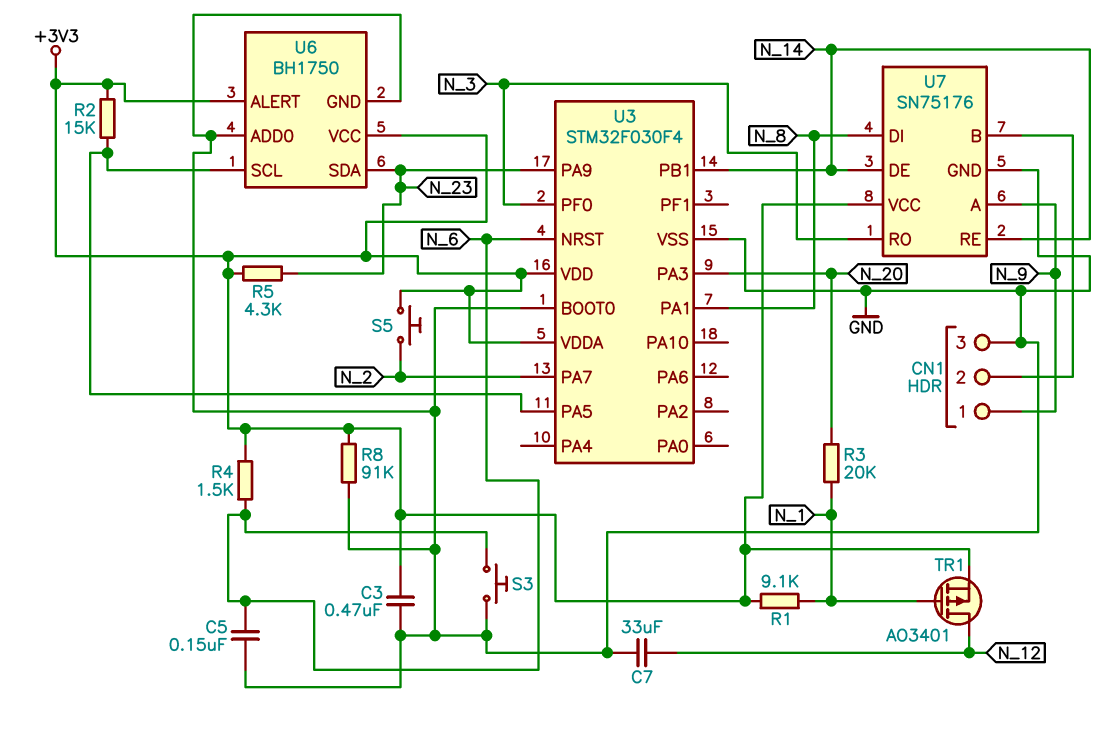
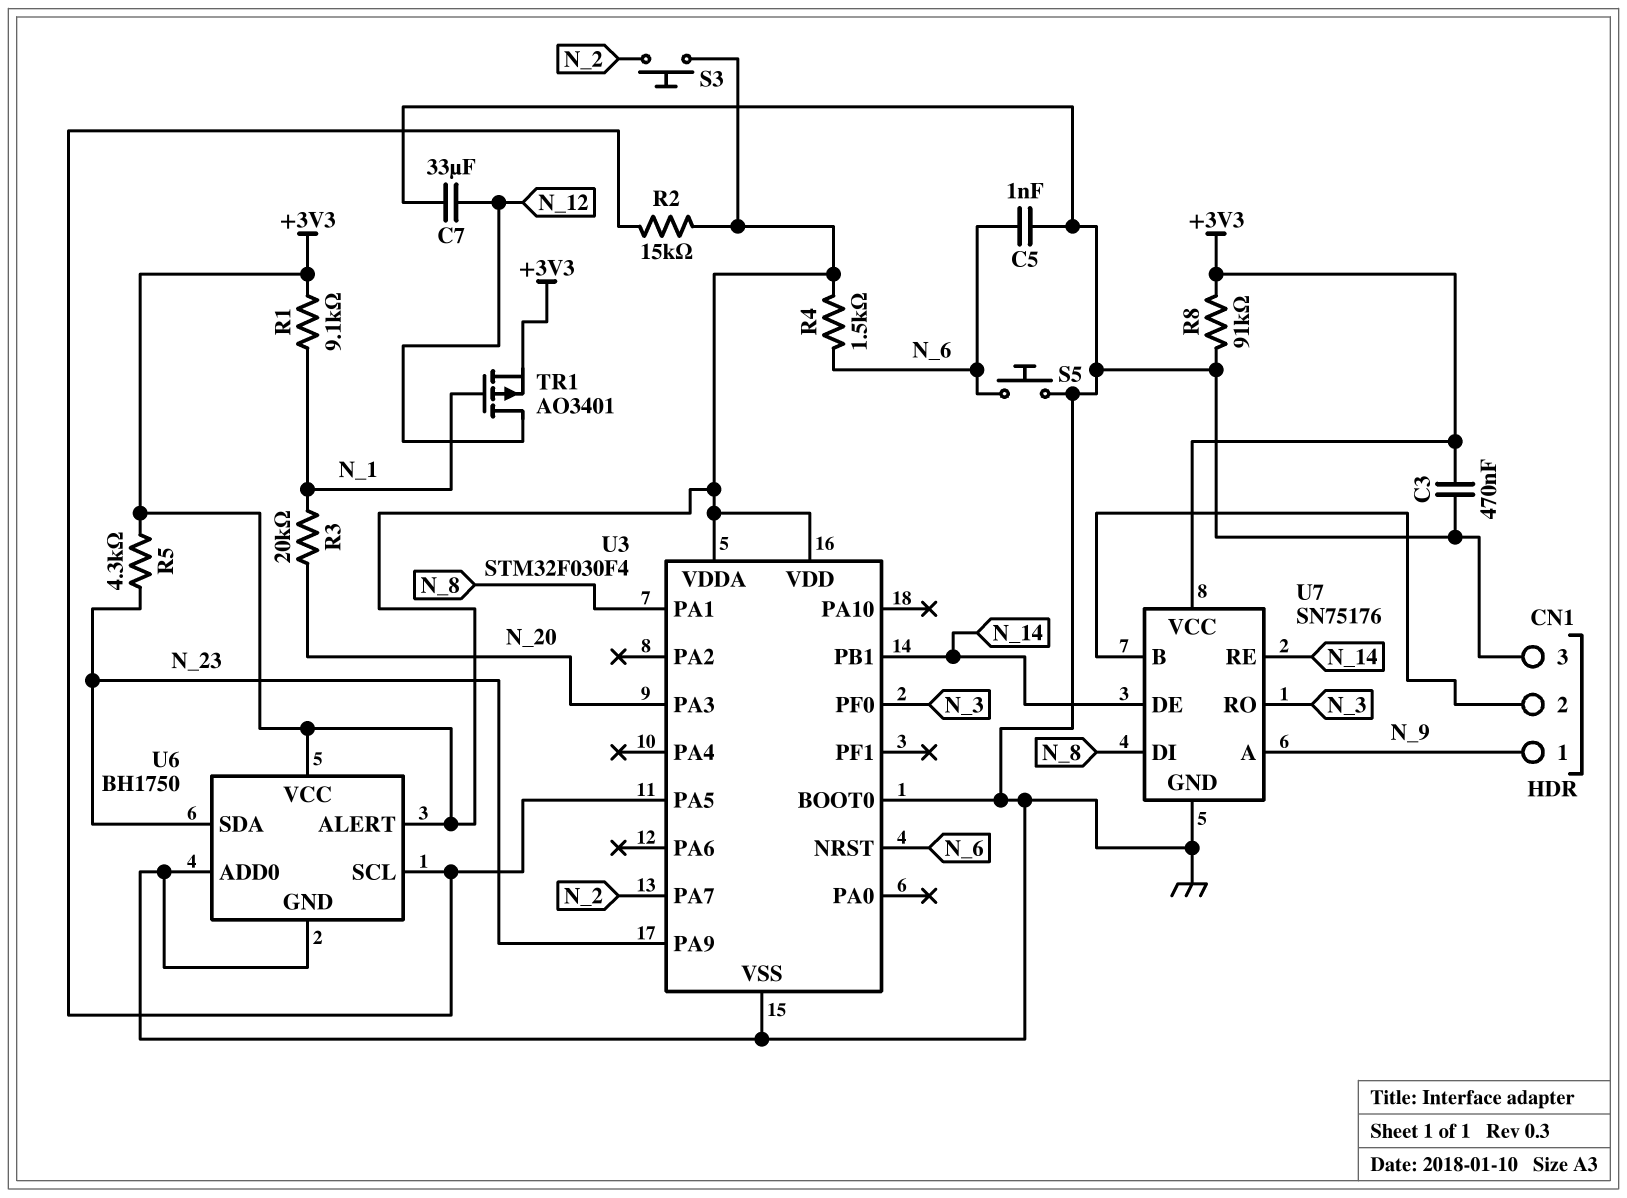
C5: 150nF (GND, N_6) -> 1nF (GND, N_6)
S3: button (GND, N_6) -> button (+3V3, N_2)
S5: button (+3V3, N_2) -> button (GND, N_6)

